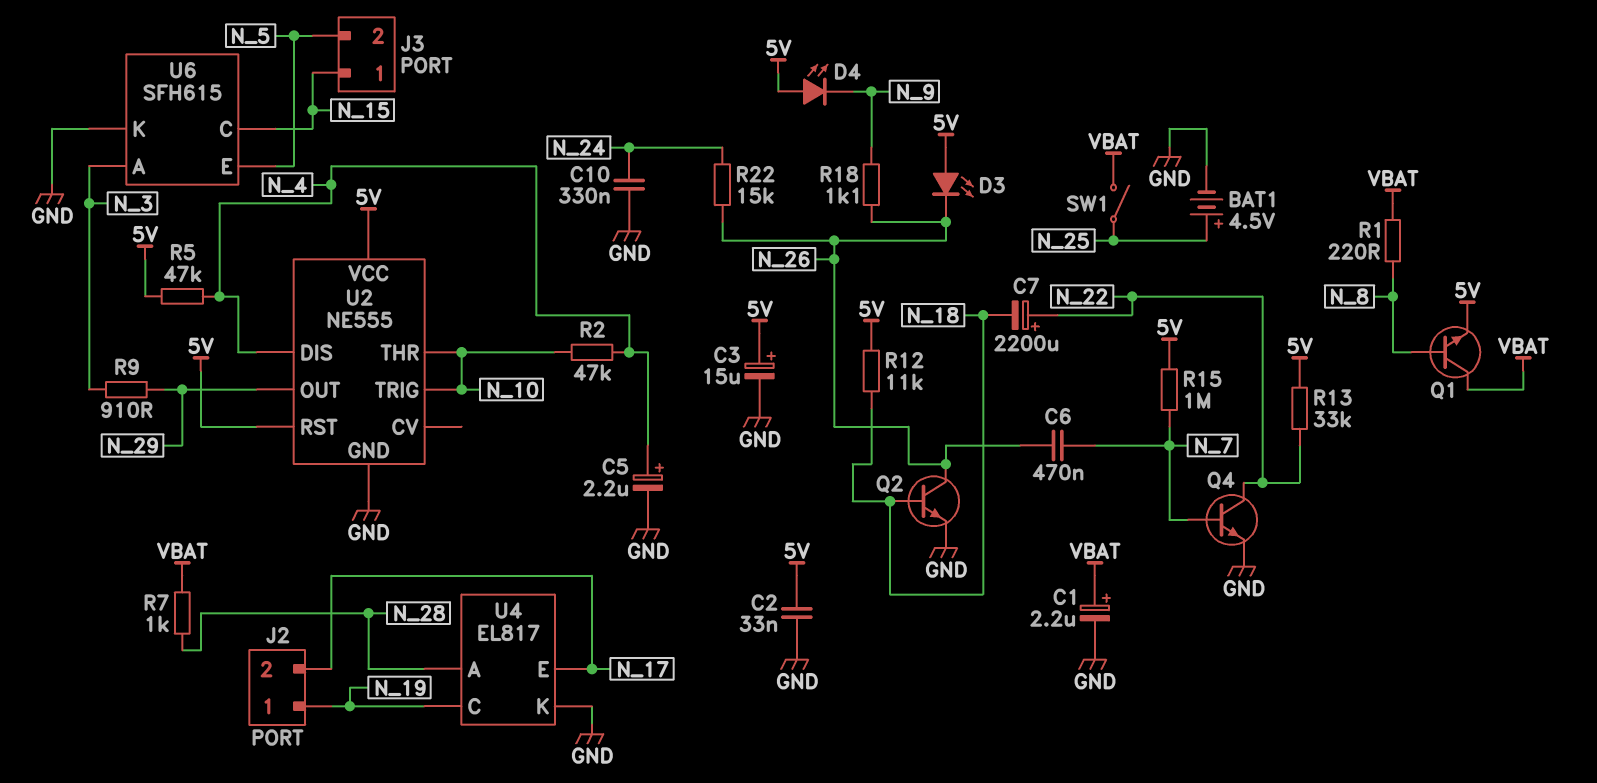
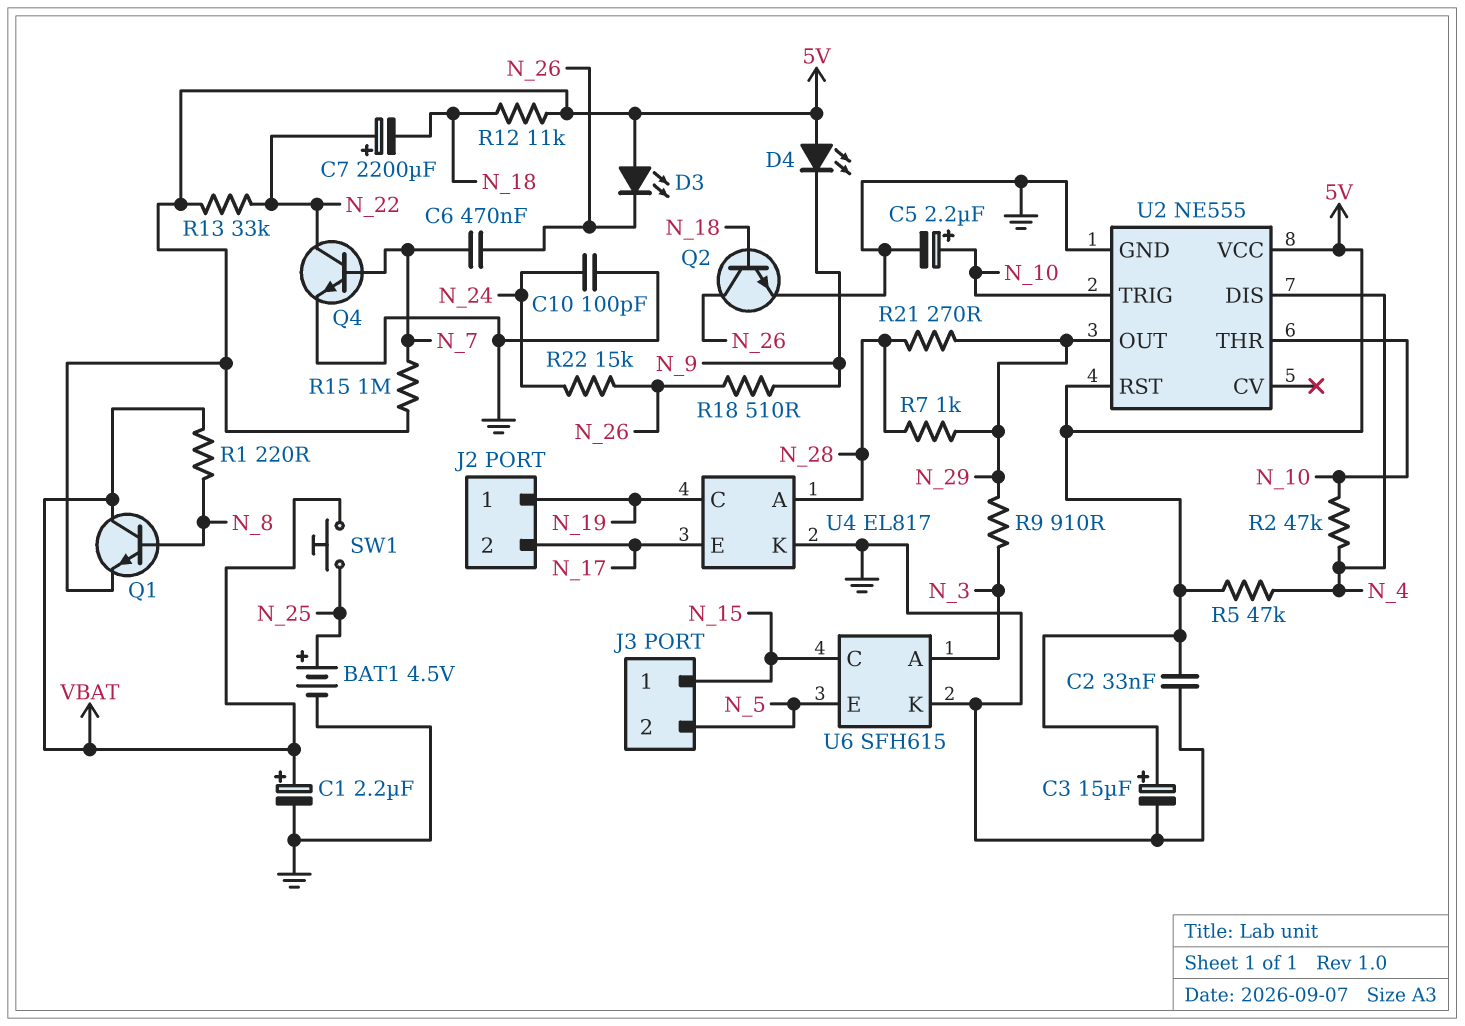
C5: 2.2uF (plus N_4, minus GND) -> 2.2uF (plus N_10, minus GND)
C10: 330nF (GND, N_24) -> 100pF (GND, N_24)
R7: 1k (N_28, VBAT) -> 1k (N_28, N_29)
R18: 1.1k (N_9, N_26) -> 510 (N_9, N_26)
R21: none -> 270 (N_28, N_29)
SW1: switch (N_25, VBAT) -> button (N_25, VBAT)

